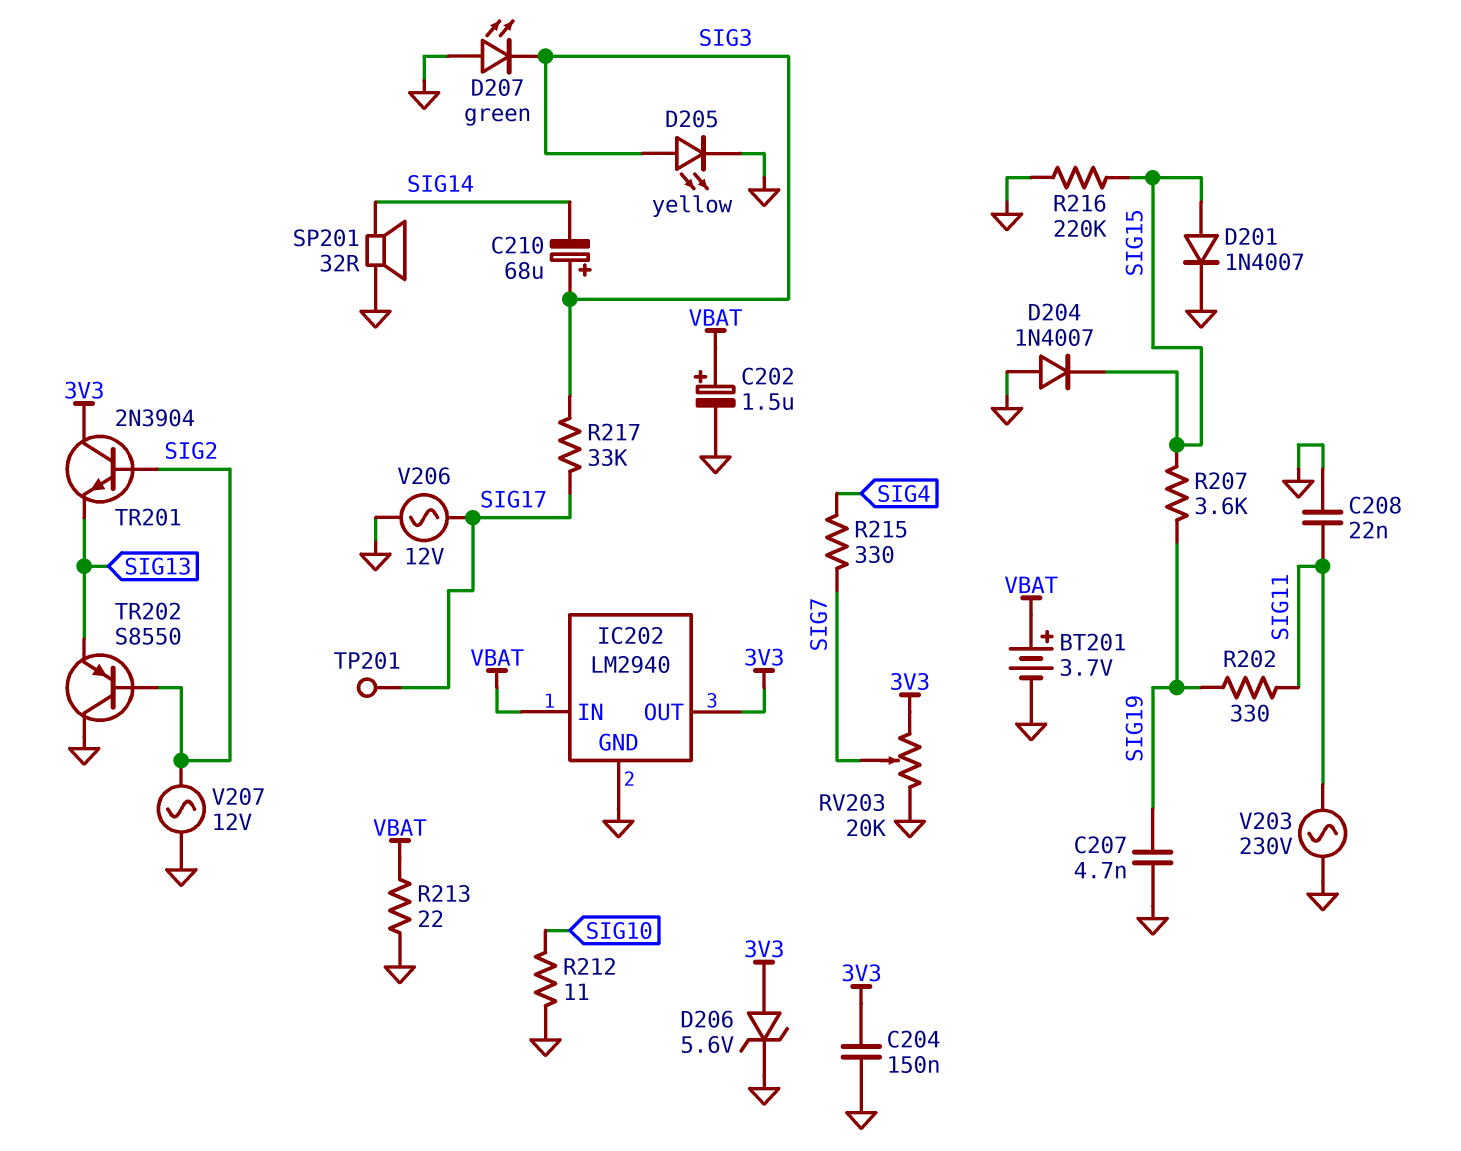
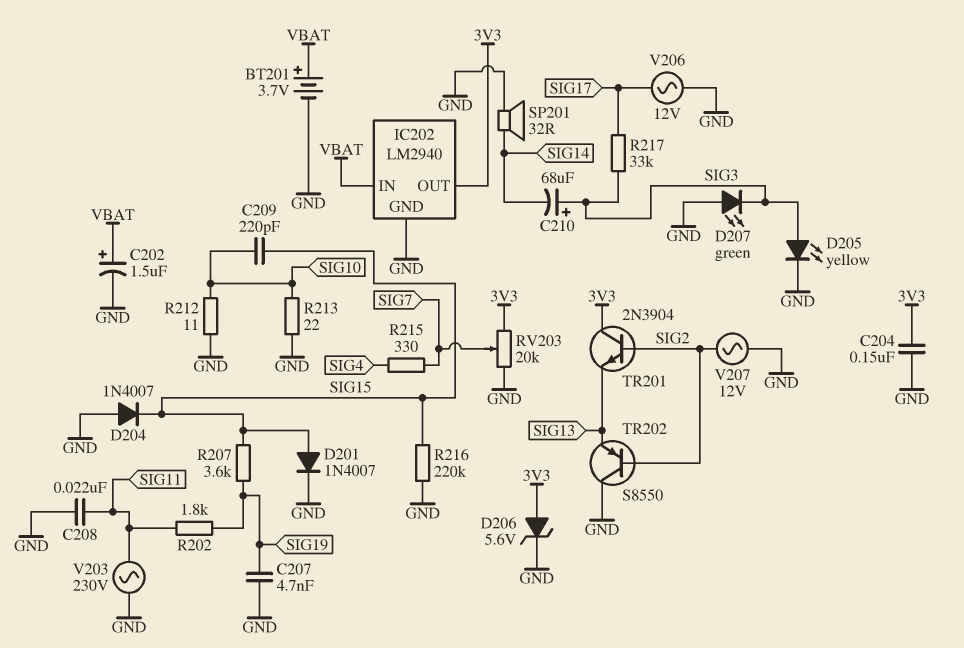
C209: none -> 220pF (SIG10, SIG15)
R202: 330 (SIG11, SIG19) -> 1.8k (SIG11, SIG19)
R213: 22 (GND, VBAT) -> 22 (GND, SIG10)
TP201: test point (SIG17) -> none

